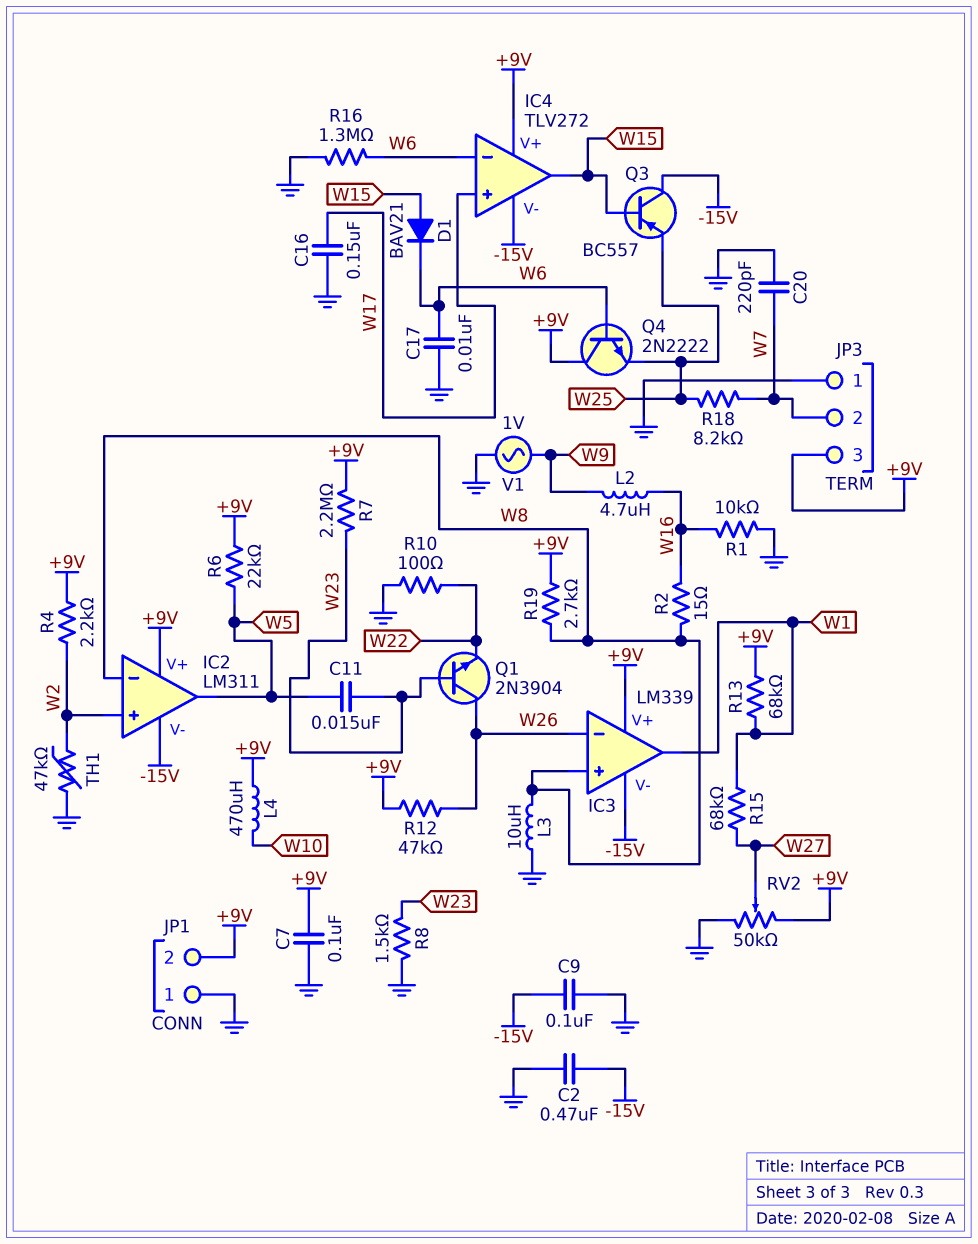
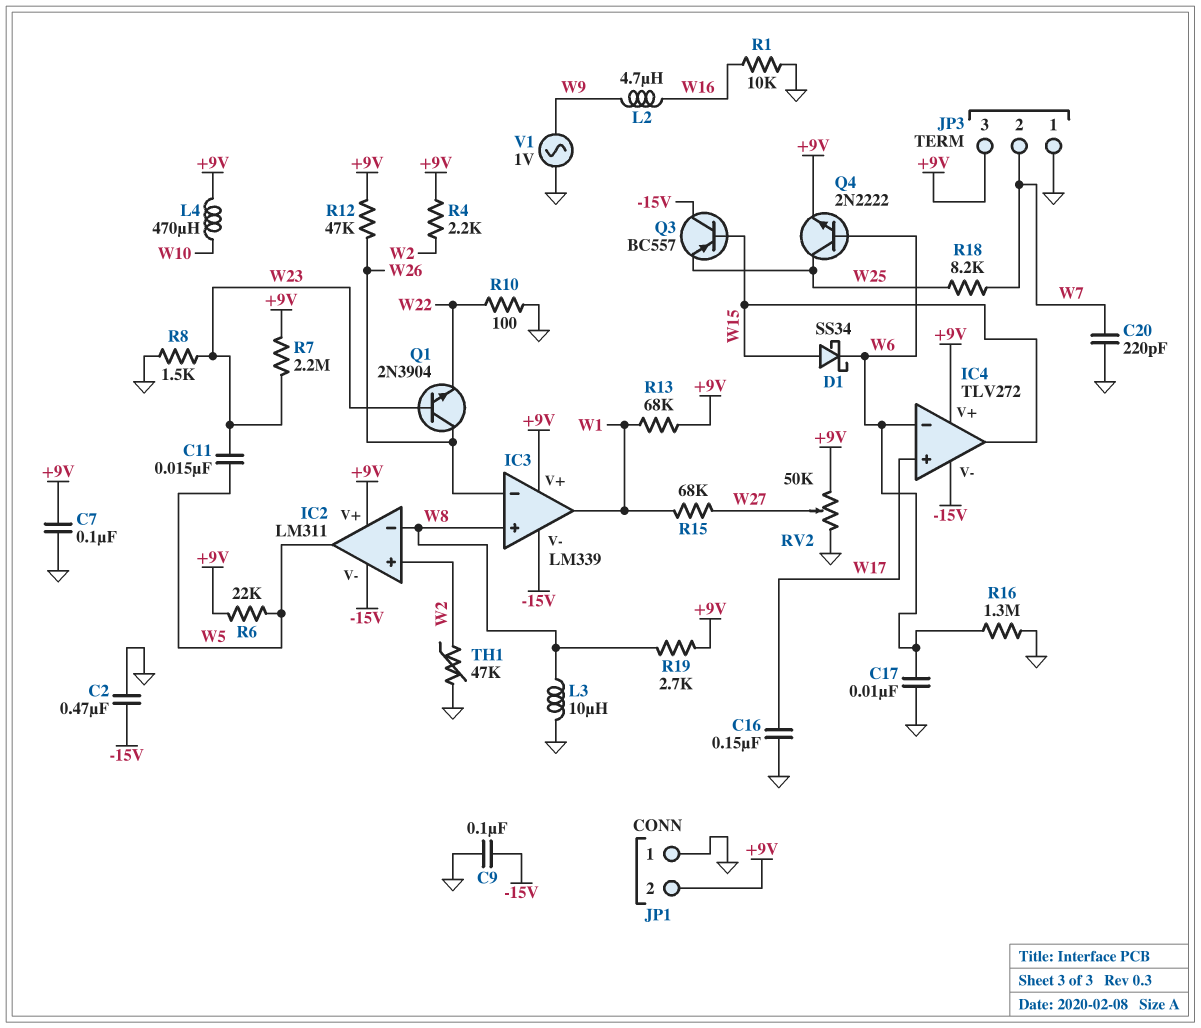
D1: diode BAV21 (A W15, K W6) -> schottky SS34 (A W15, K W6)
Q4: NPN 2N2222 (B W6, C +9V, E W25) -> NPN 2N2222 (B W6, C W25, E +9V)
R2: 15 (W8, W16) -> none

